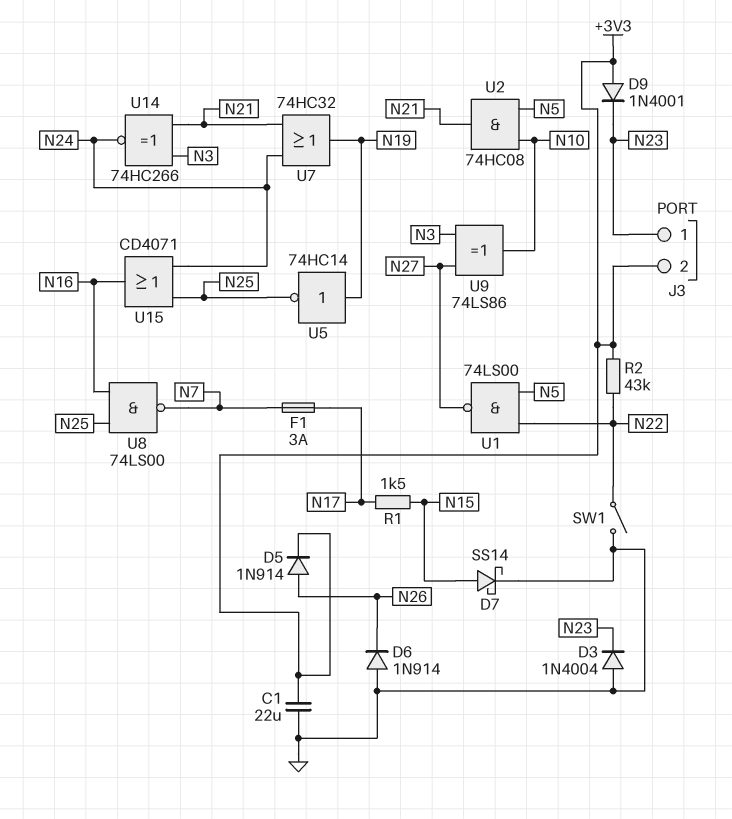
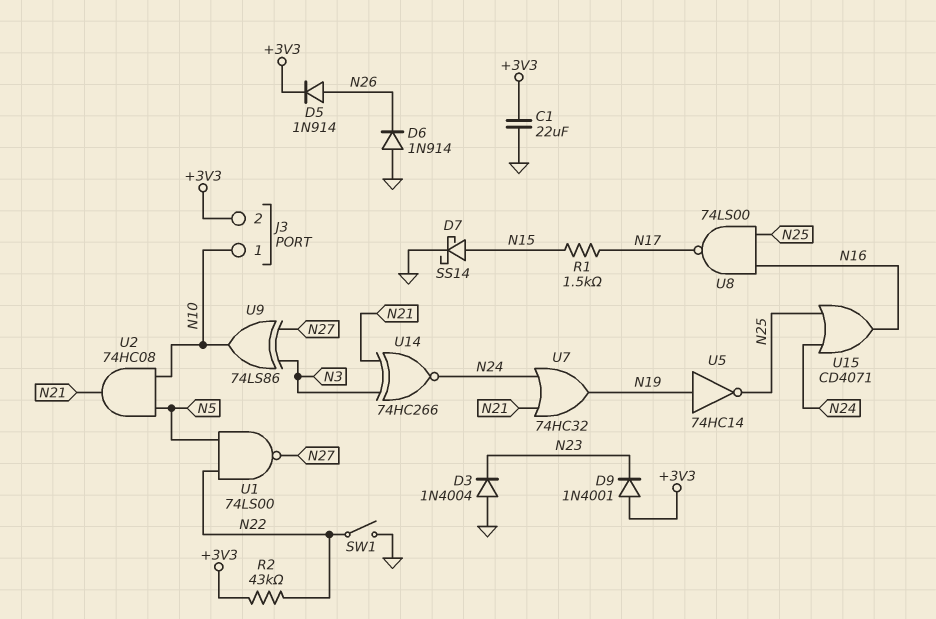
F1: 3A (N7, N17) -> none
J3 pin 1: N23 -> N10
U8: NAND 74LS00 (in N16, in N25, out N7) -> NAND 74LS00 (in N16, in N25, out N17)

